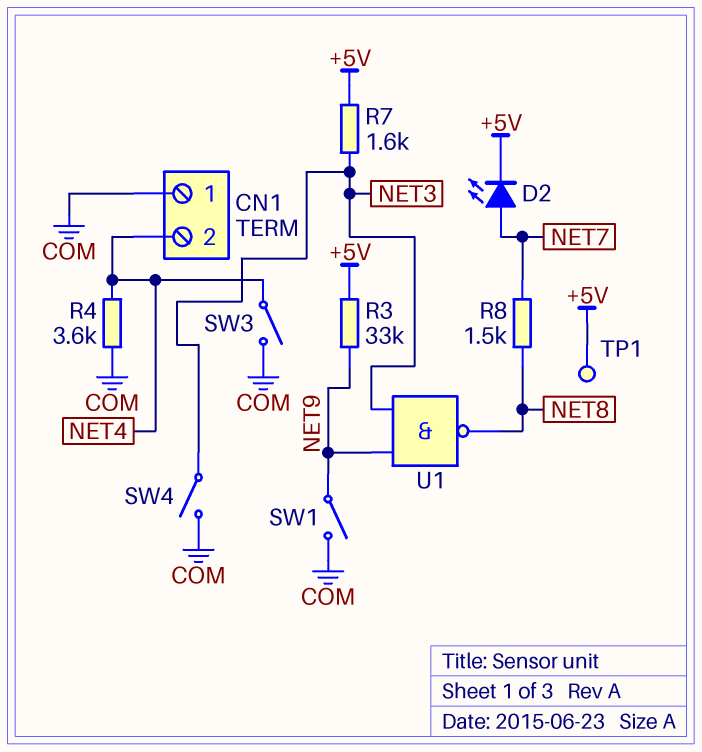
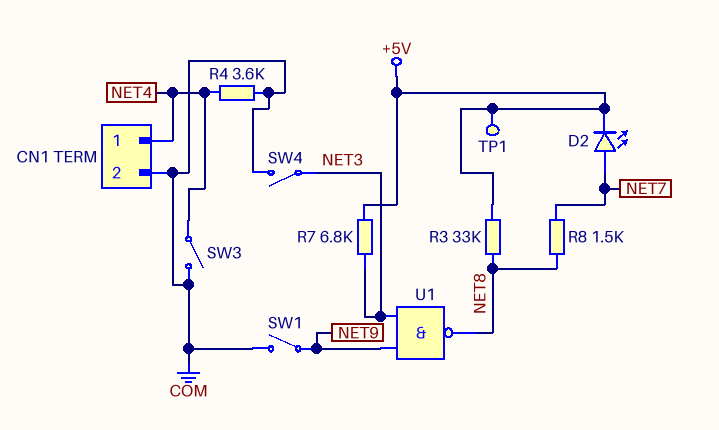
CN1 pin 1: COM -> NET4
CN1 pin 2: NET4 -> COM
R3: 33k (+5V, NET9) -> 33k (+5V, NET8)
R7: 1.6k (+5V, NET3) -> 6.8k (+5V, NET3)

